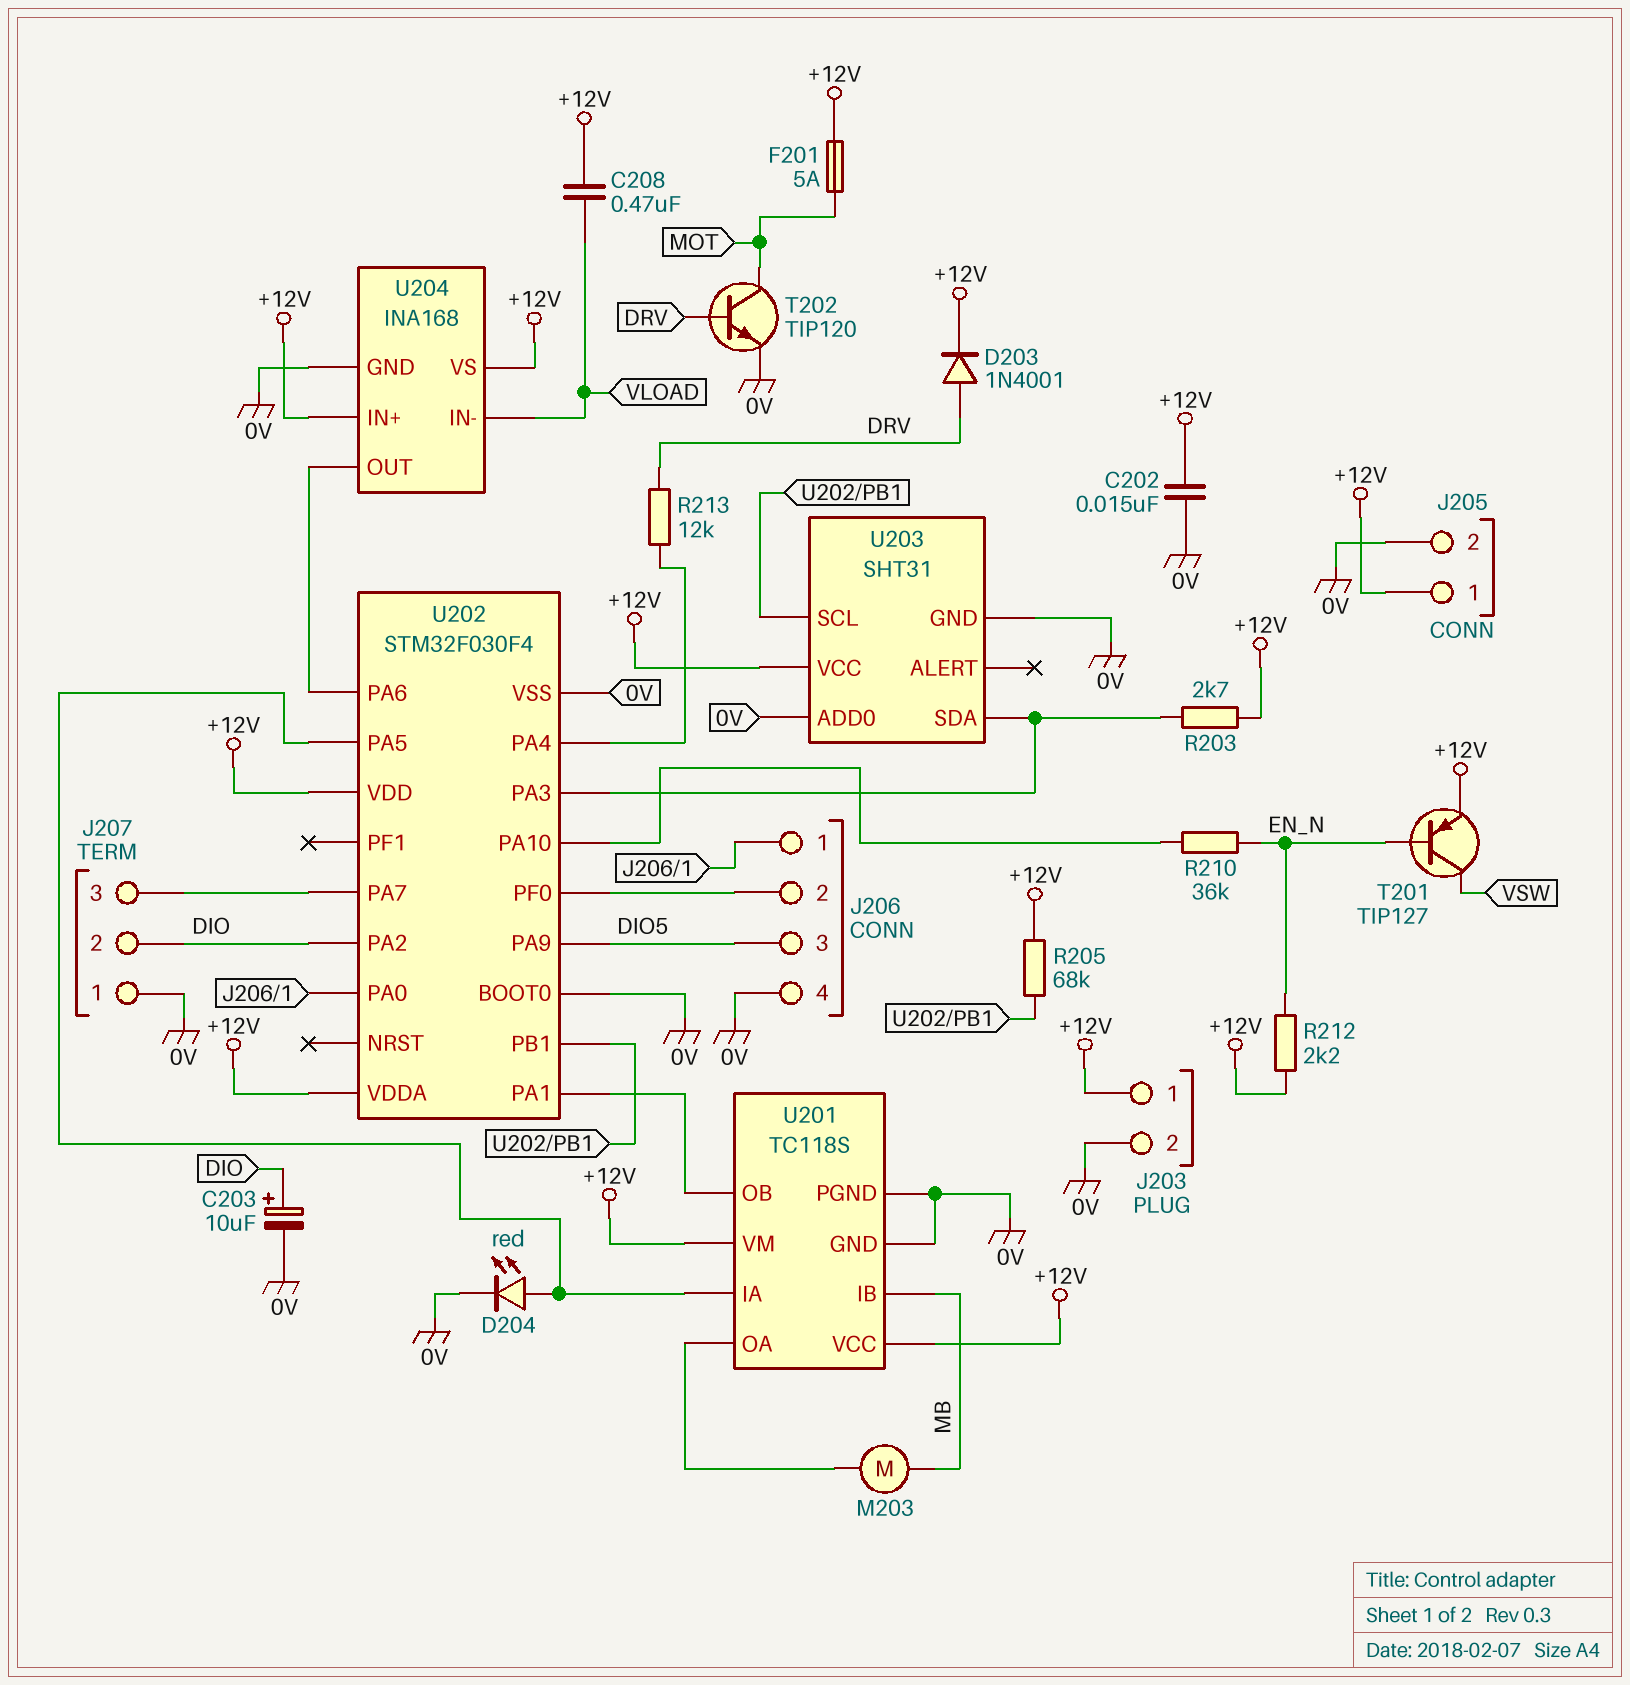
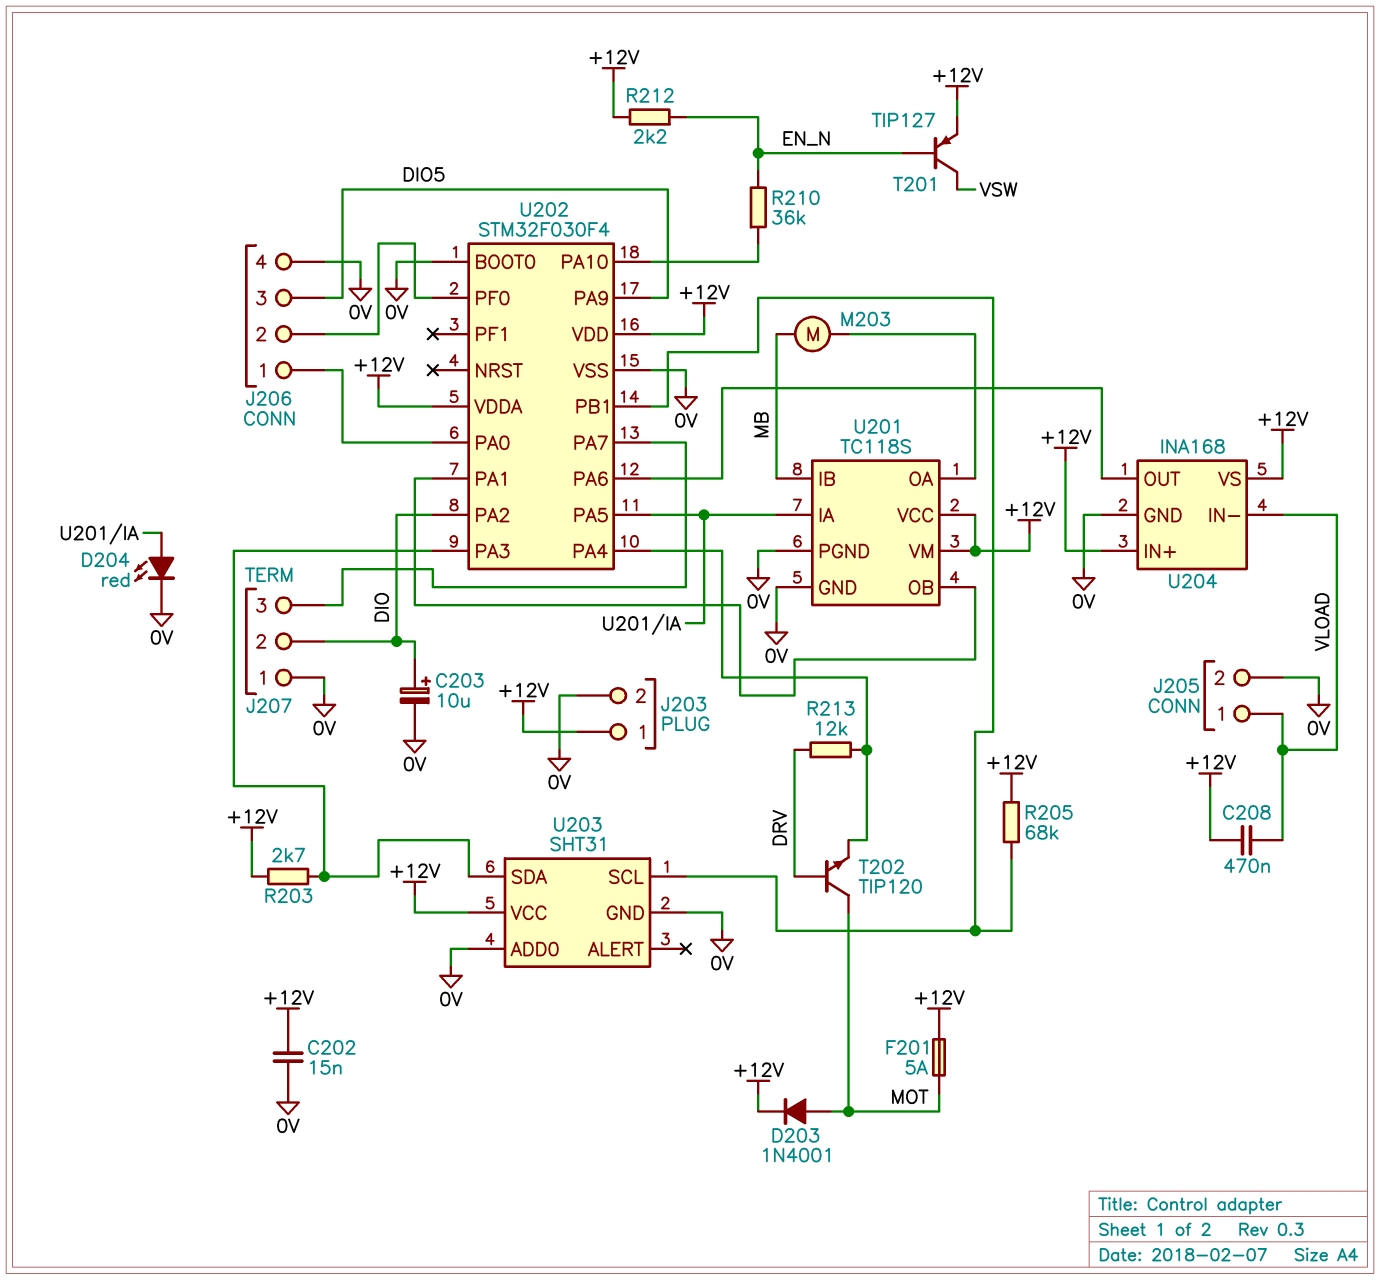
D203: diode 1N4001 (A DRV, K +12V) -> diode 1N4001 (A MOT, K +12V)
J205 pin 1: +12V -> VLOAD
T202: NPN TIP120 (B DRV, C MOT, E 0V) -> NPN TIP120 (B DRV, C MOT, E U202/PA4)

